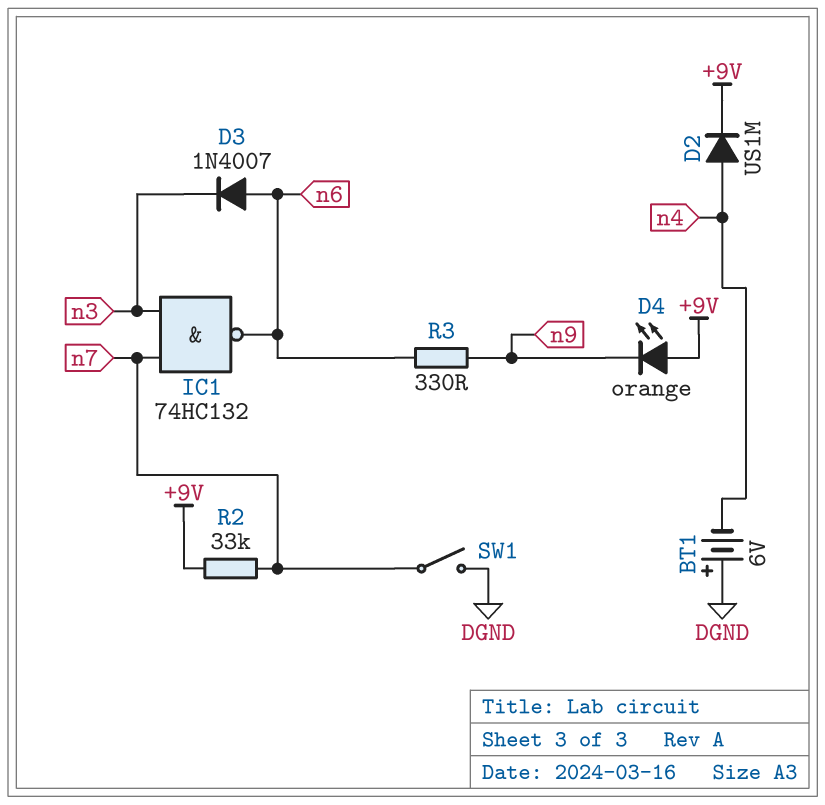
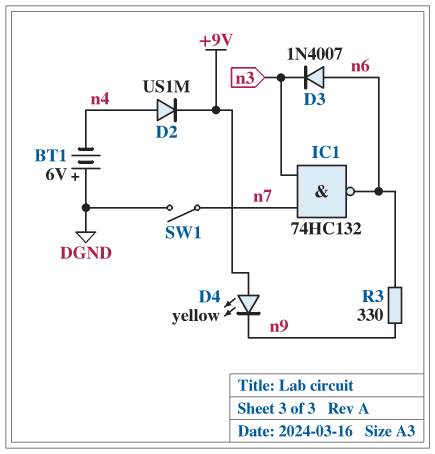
D4: LED orange (A +9V, K n9) -> LED yellow (A +9V, K n9)
R2: 33k (+9V, n7) -> none

